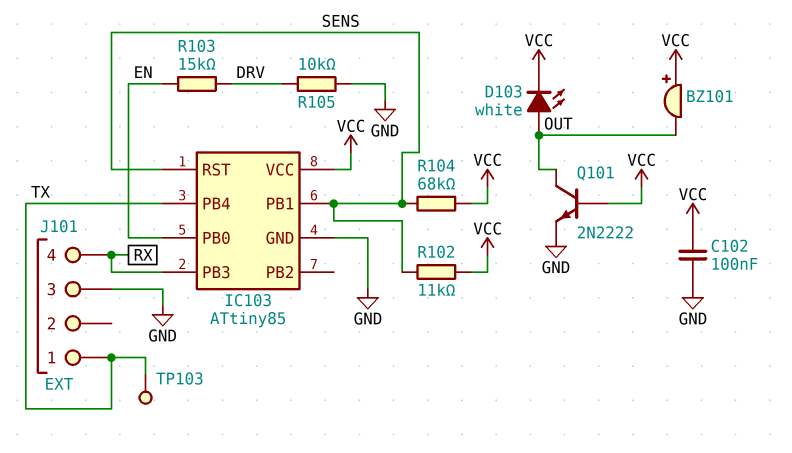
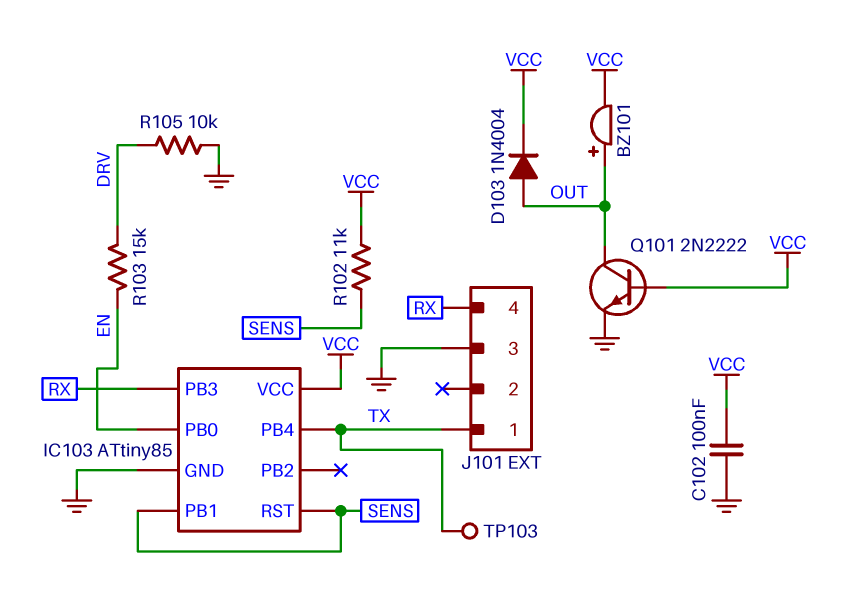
BZ101: buzzer (plus VCC, minus OUT) -> buzzer (plus OUT, minus VCC)
D103: LED white (A OUT, K VCC) -> diode 1N4004 (A OUT, K VCC)
R104: 68k (SENS, VCC) -> none

